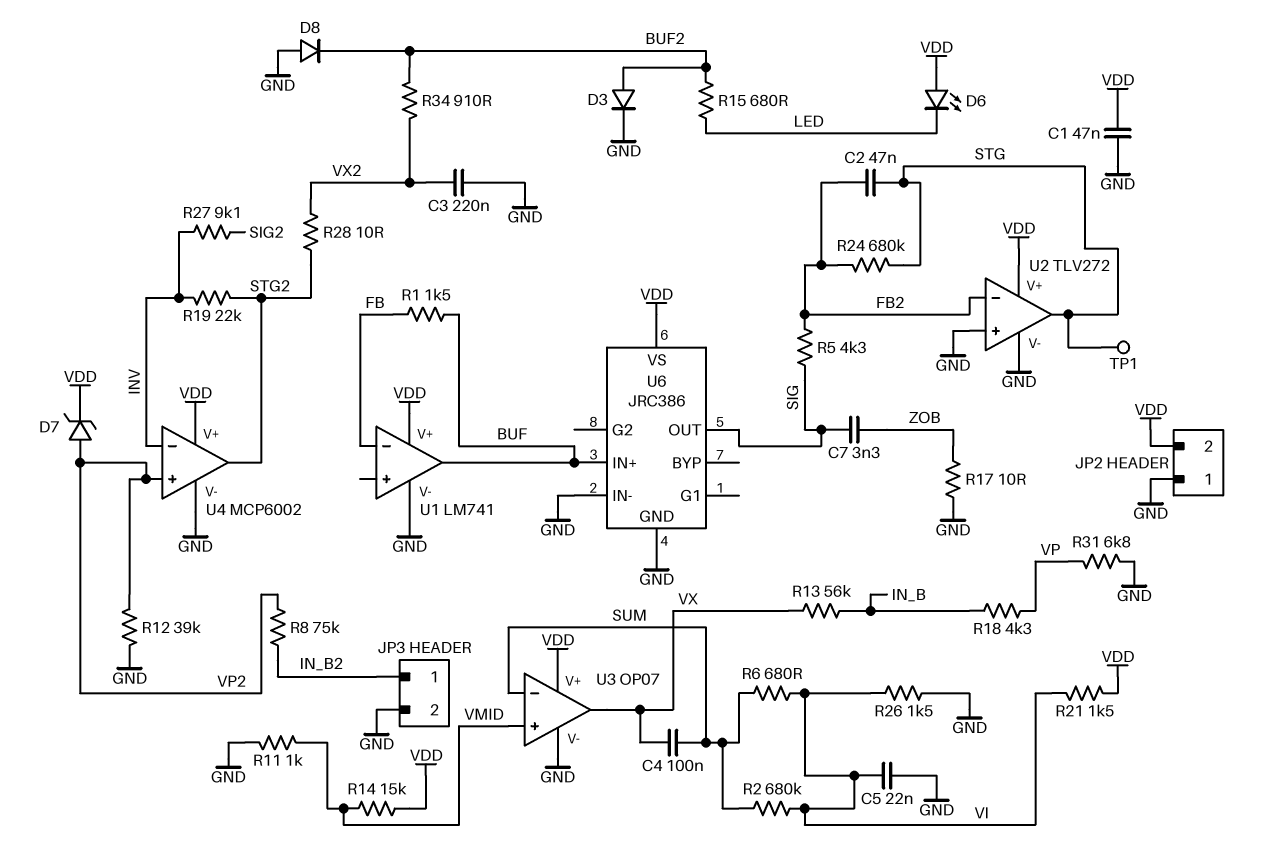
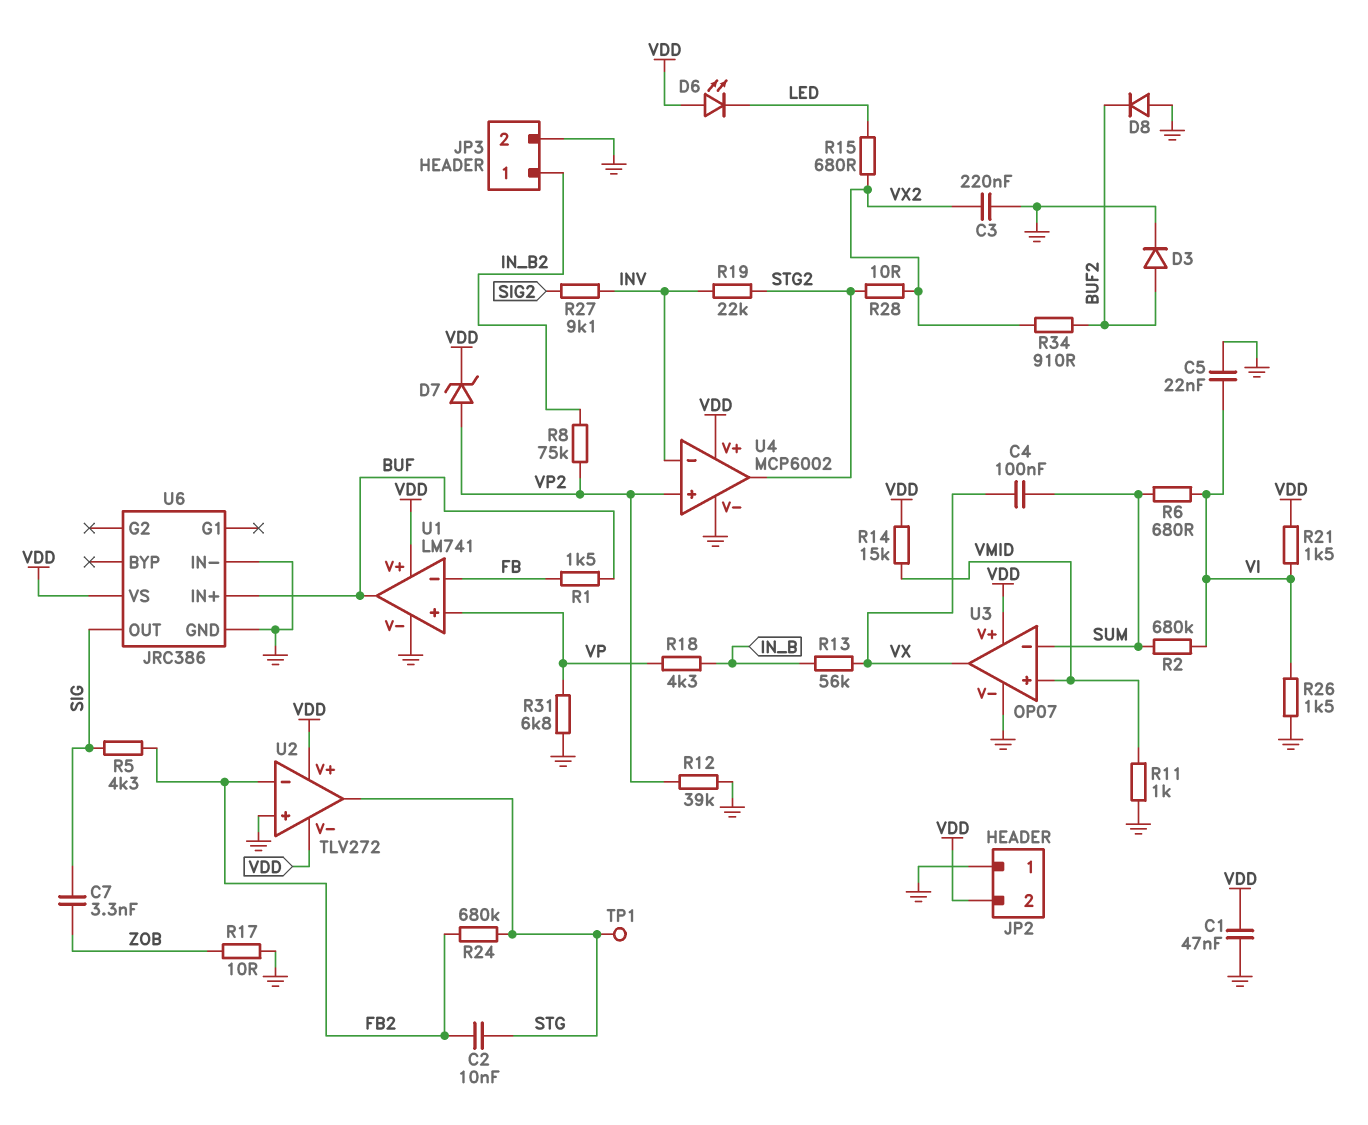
C2: 47nF (FB2, STG) -> 10nF (FB2, STG)
R15: 680 (BUF2, LED) -> 680 (LED, VX2)
U1 pin in+: none -> VP
U2 pin V-: GND -> VDD

